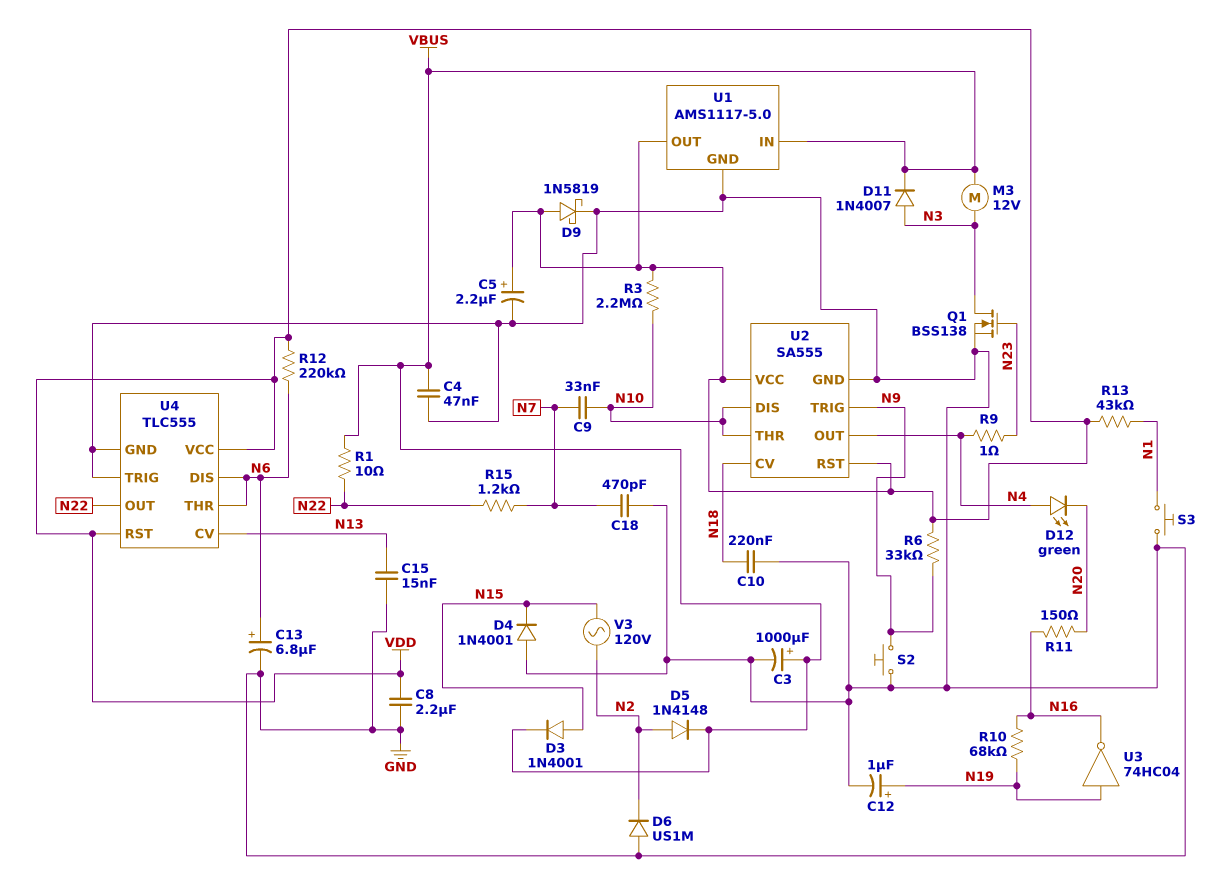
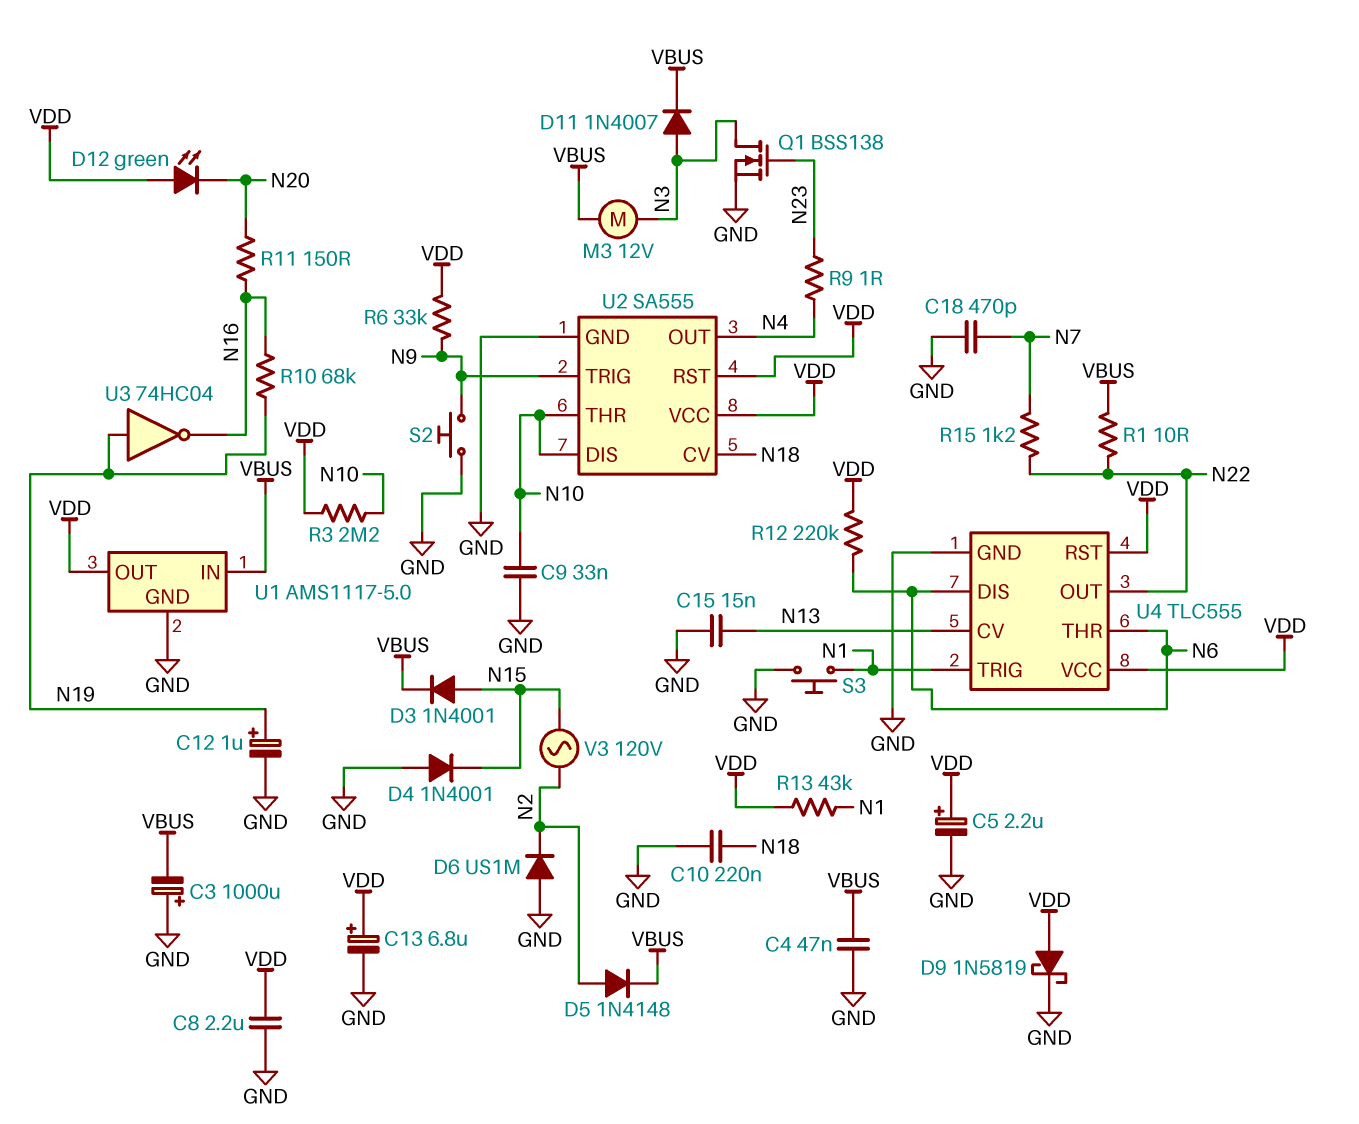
C3: 1000uF (plus VBUS, minus GND) -> 1000uF (plus GND, minus VBUS)
C9: 33nF (N7, N10) -> 33nF (GND, N10)
C13: 6.8uF (plus N6, minus GND) -> 6.8uF (plus VDD, minus GND)
D12: LED green (A N4, K N20) -> LED green (A VDD, K N20)
U4 pin TRIG: GND -> N1

